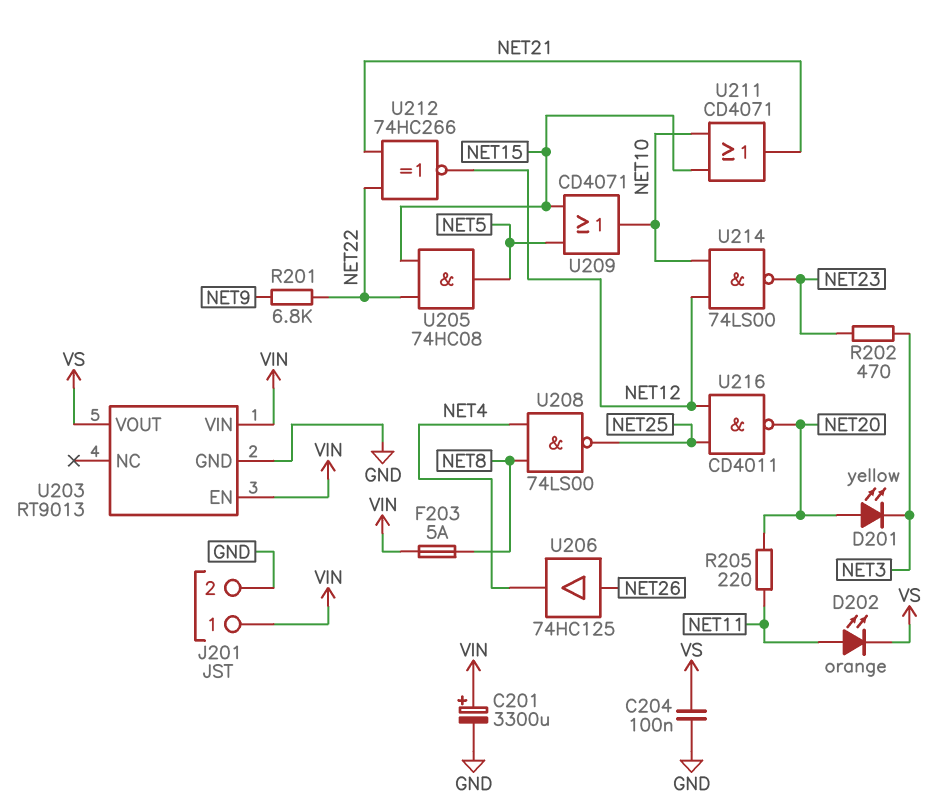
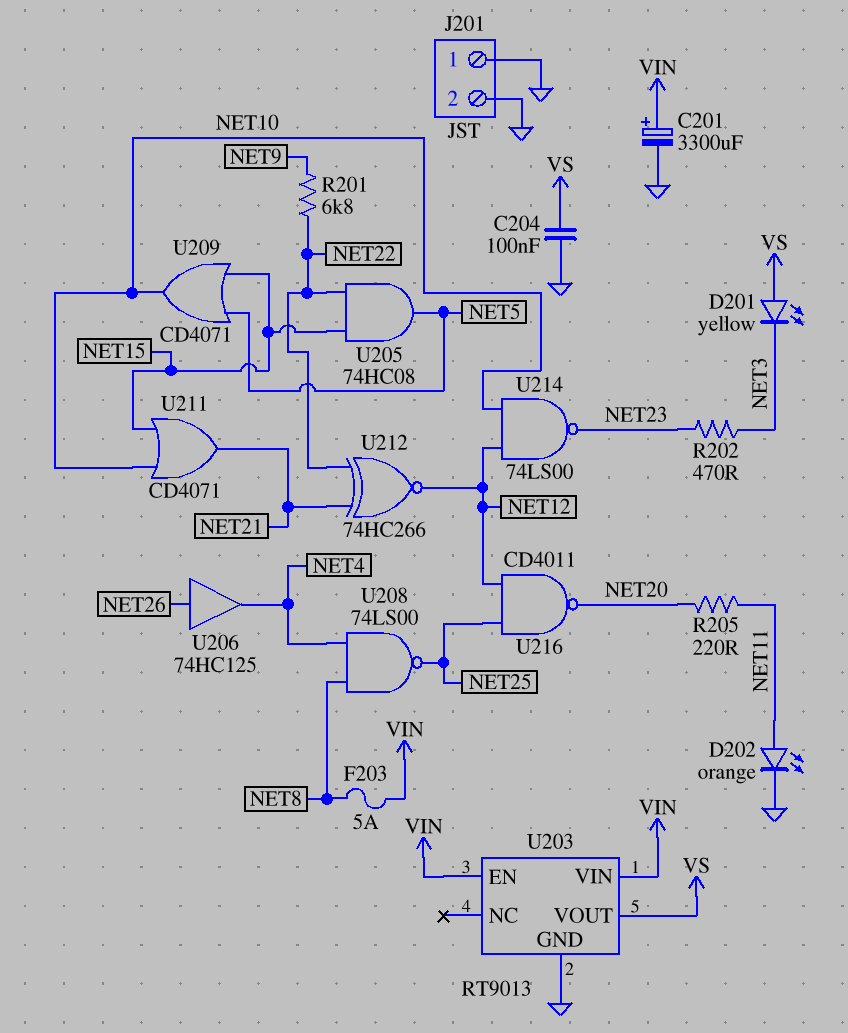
D201: LED yellow (A NET20, K NET3) -> LED yellow (A VS, K NET3)
D202: LED orange (A NET11, K VS) -> LED orange (A NET11, K GND)
J201 pin 1: VIN -> GND

